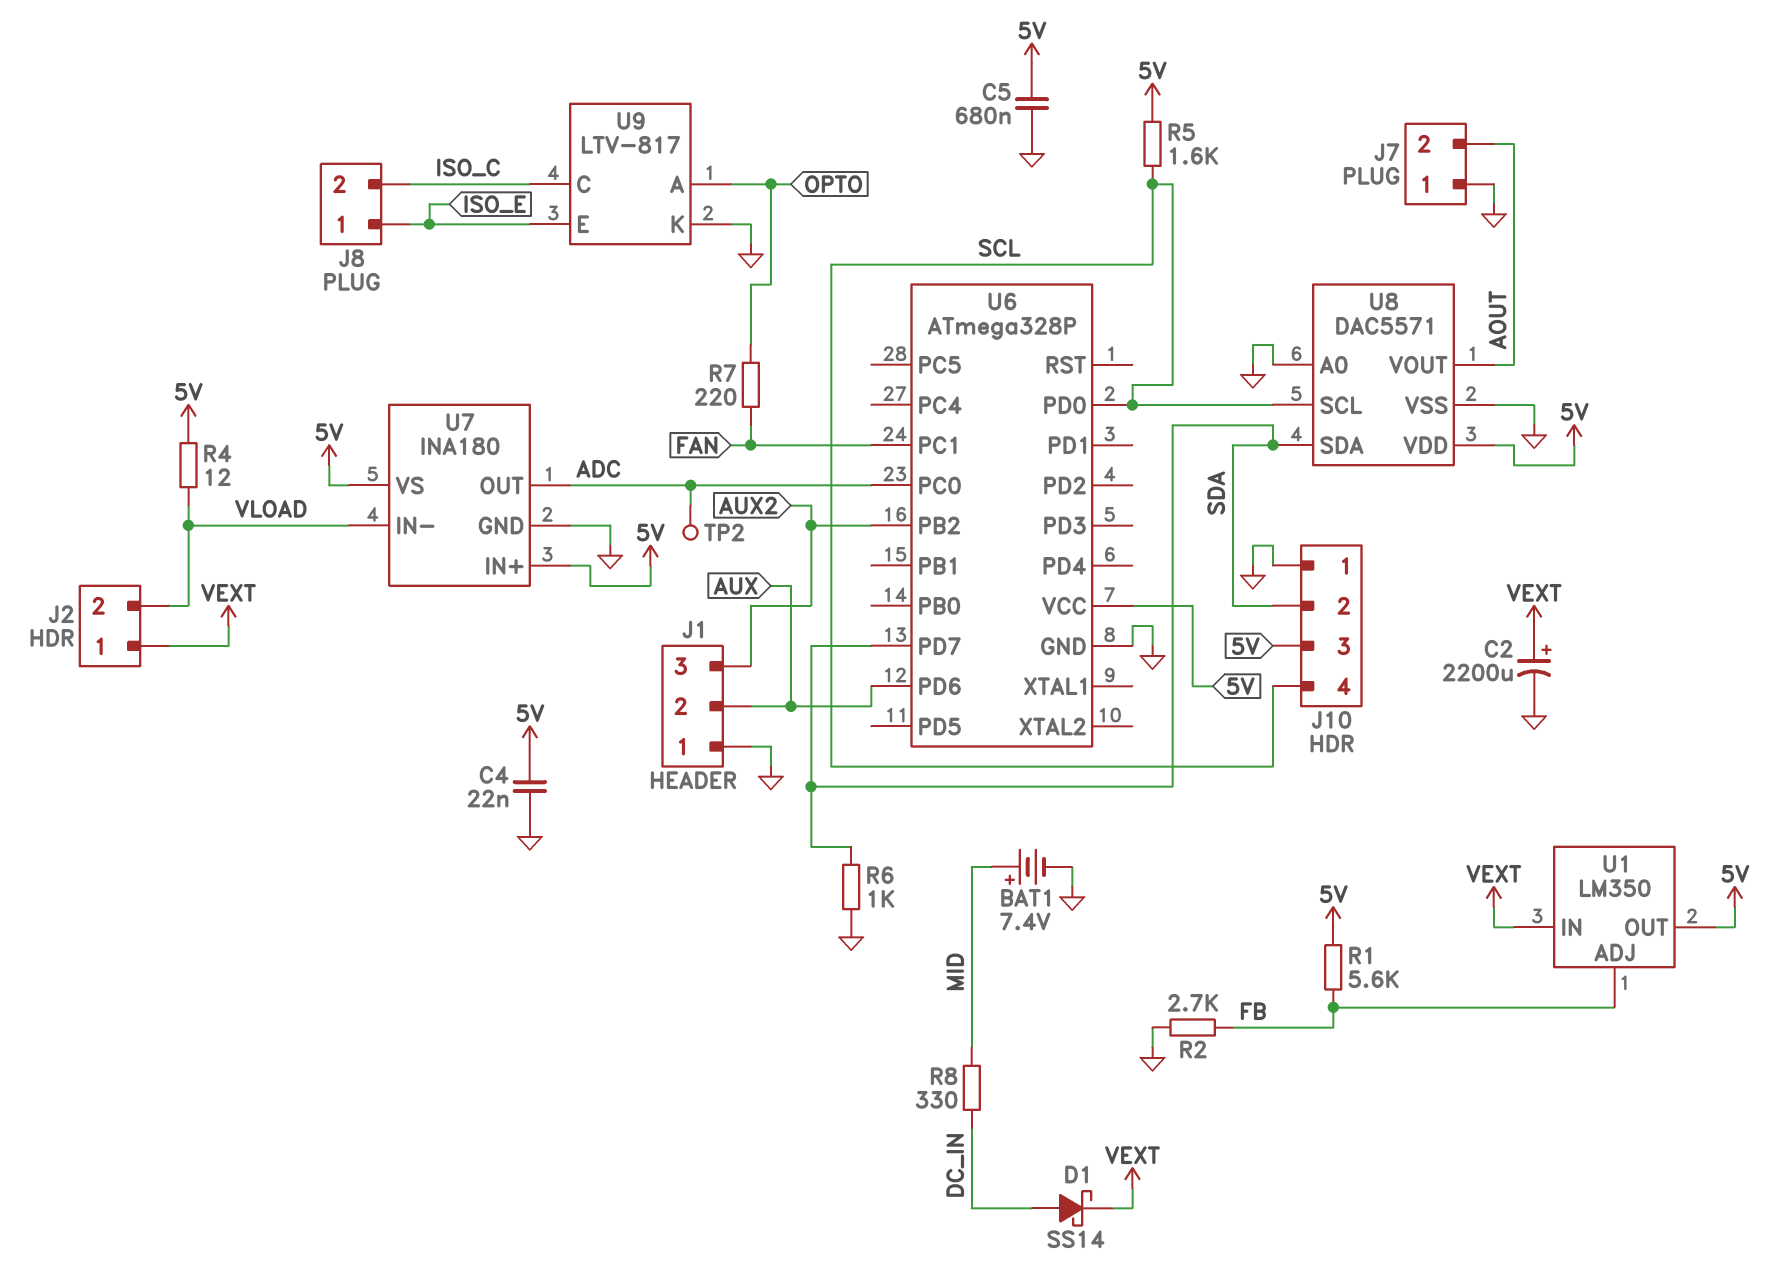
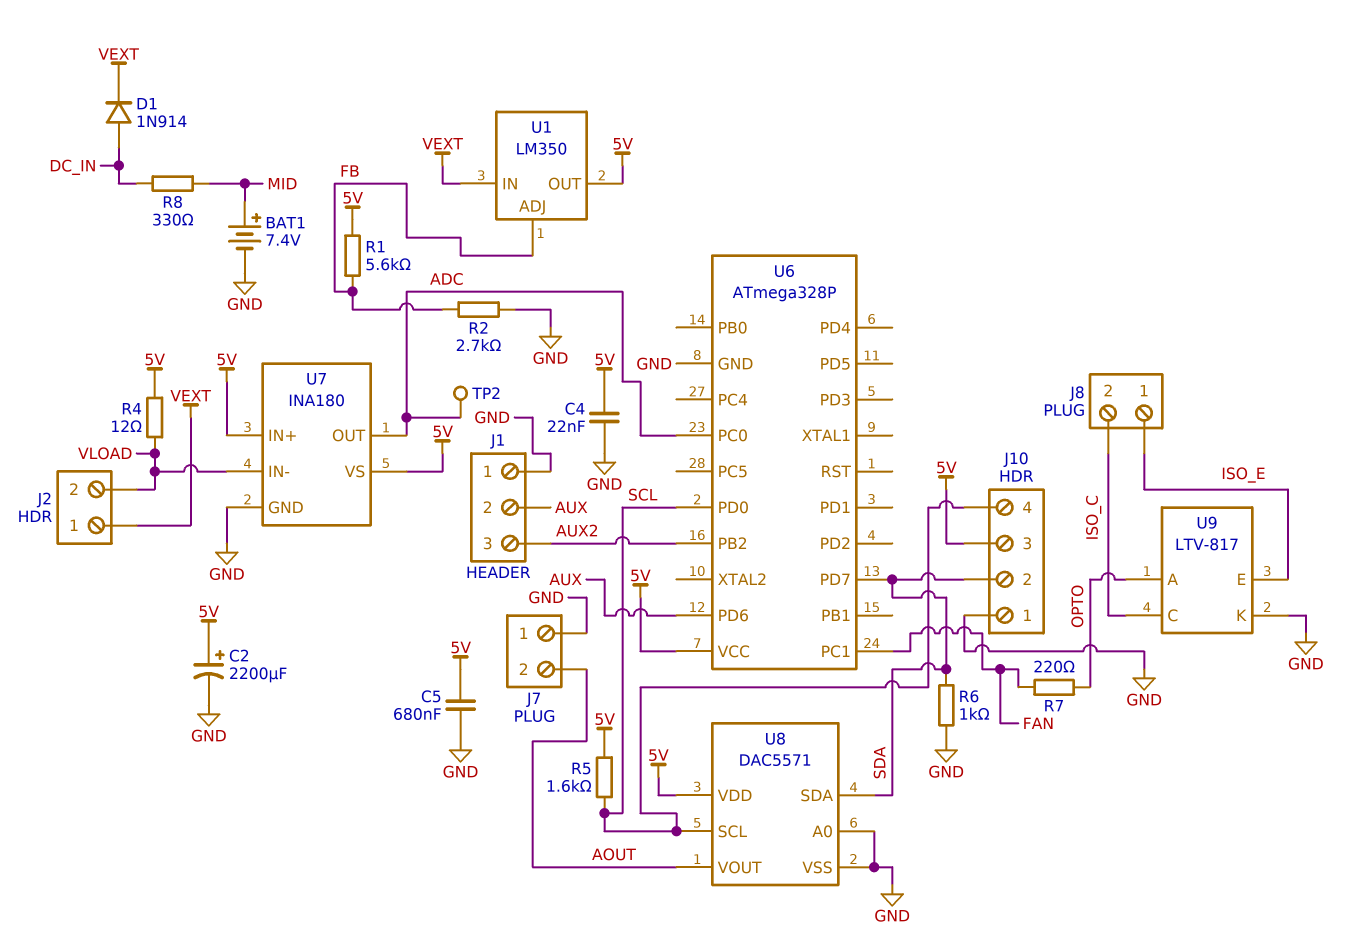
C2: 2200uF (plus VEXT, minus GND) -> 2200uF (plus 5V, minus GND)
D1: schottky SS14 (A DC_IN, K VEXT) -> diode 1N914 (A DC_IN, K VEXT)

